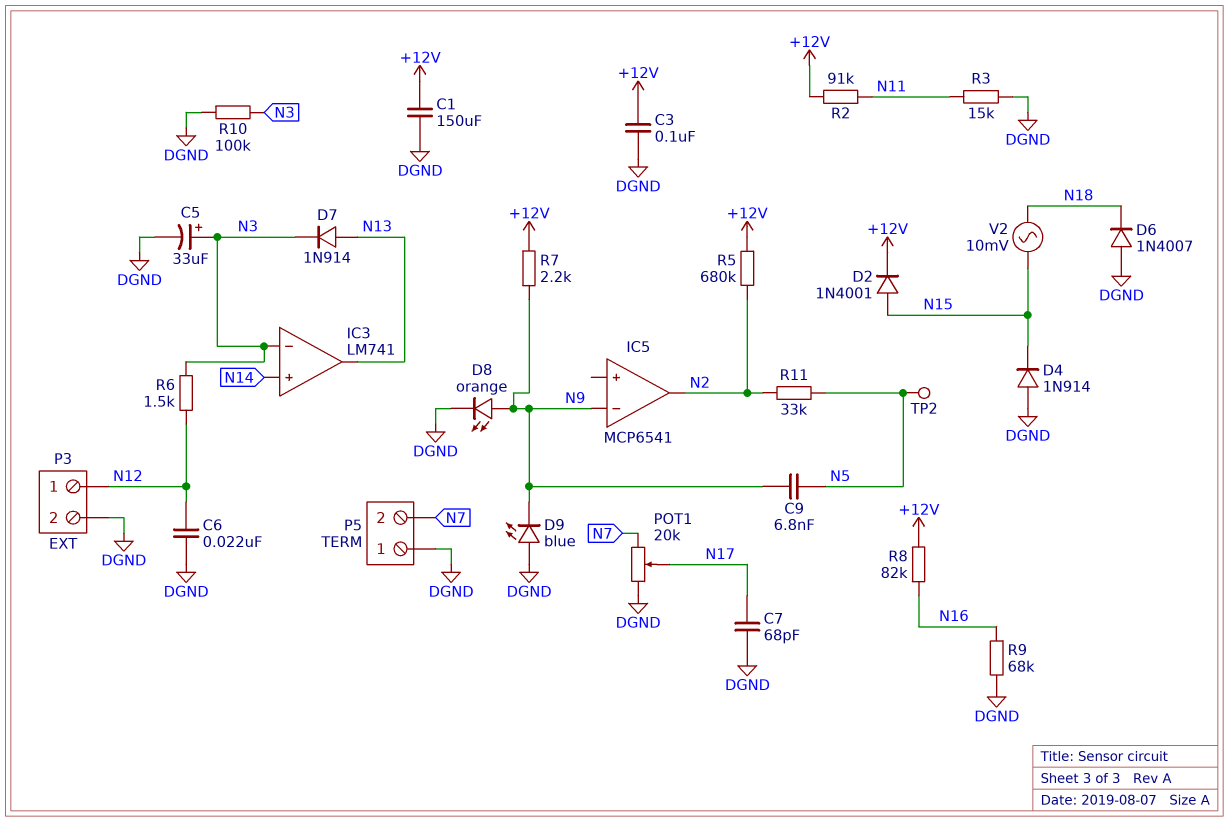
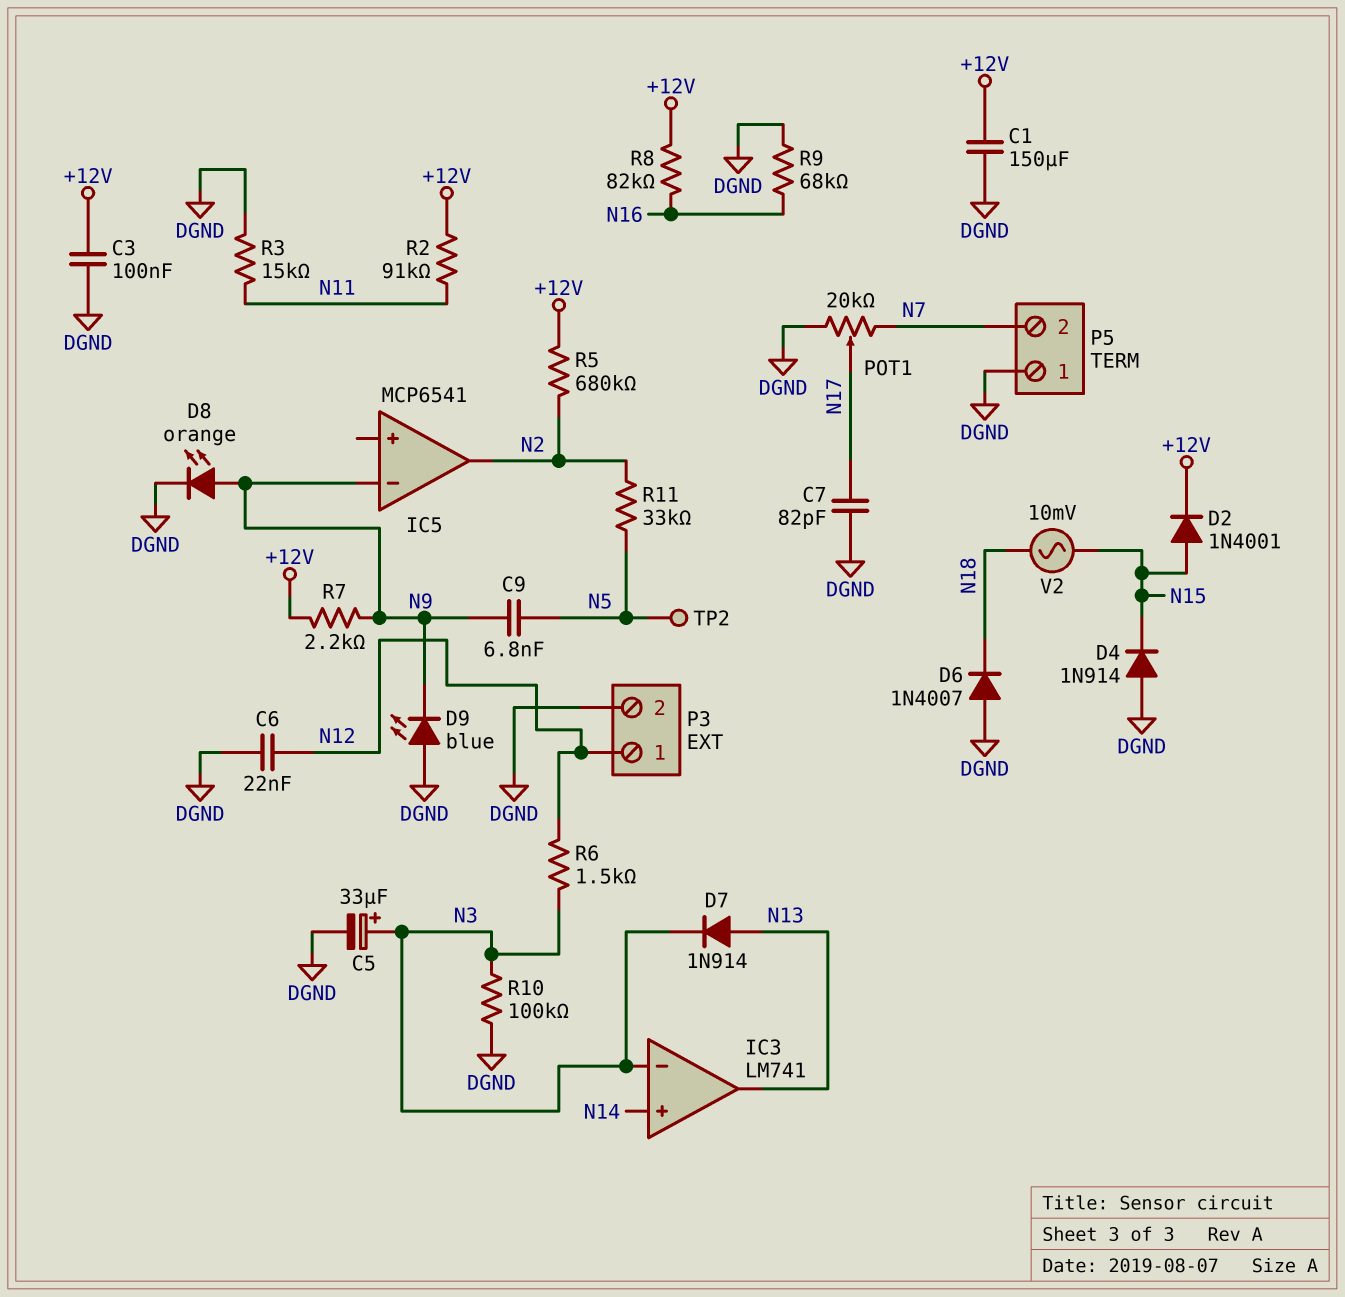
C7: 68pF (DGND, N17) -> 82pF (DGND, N17)

